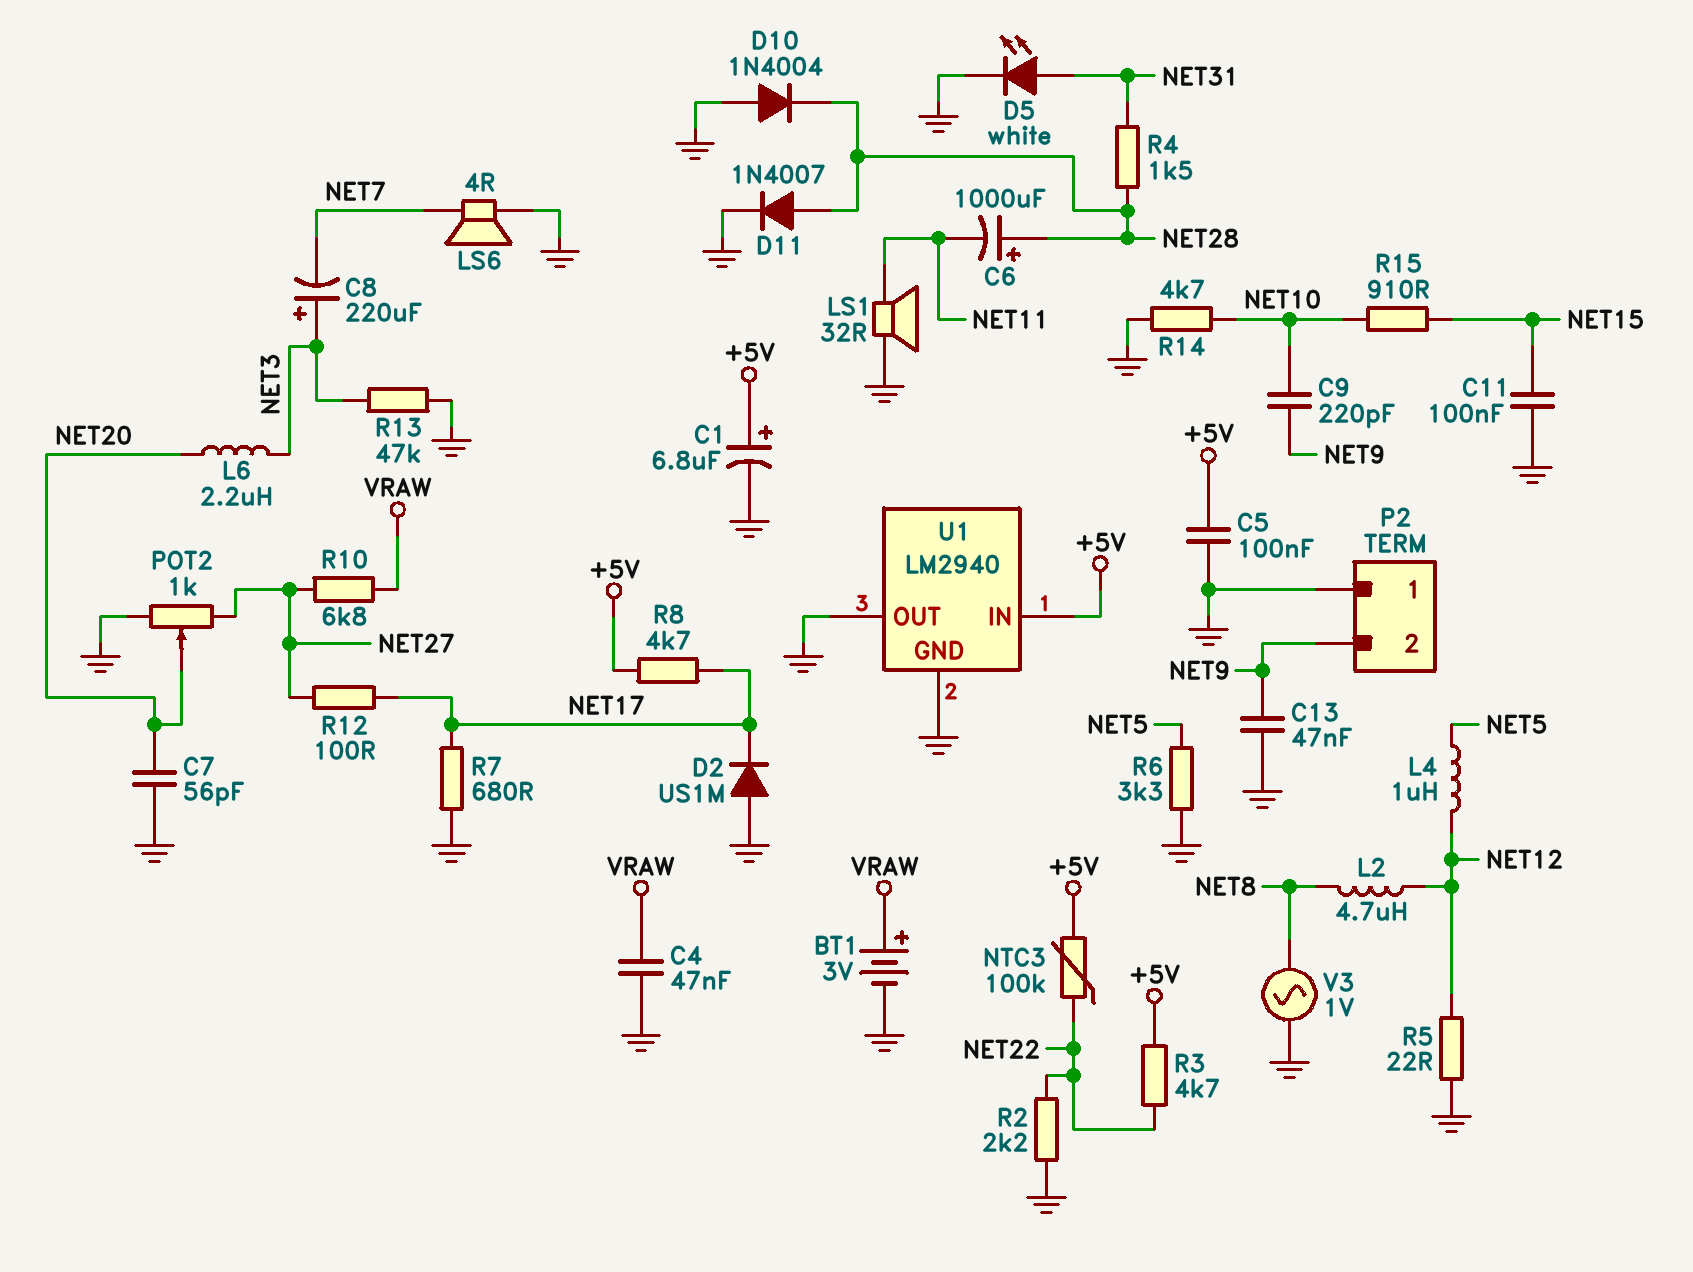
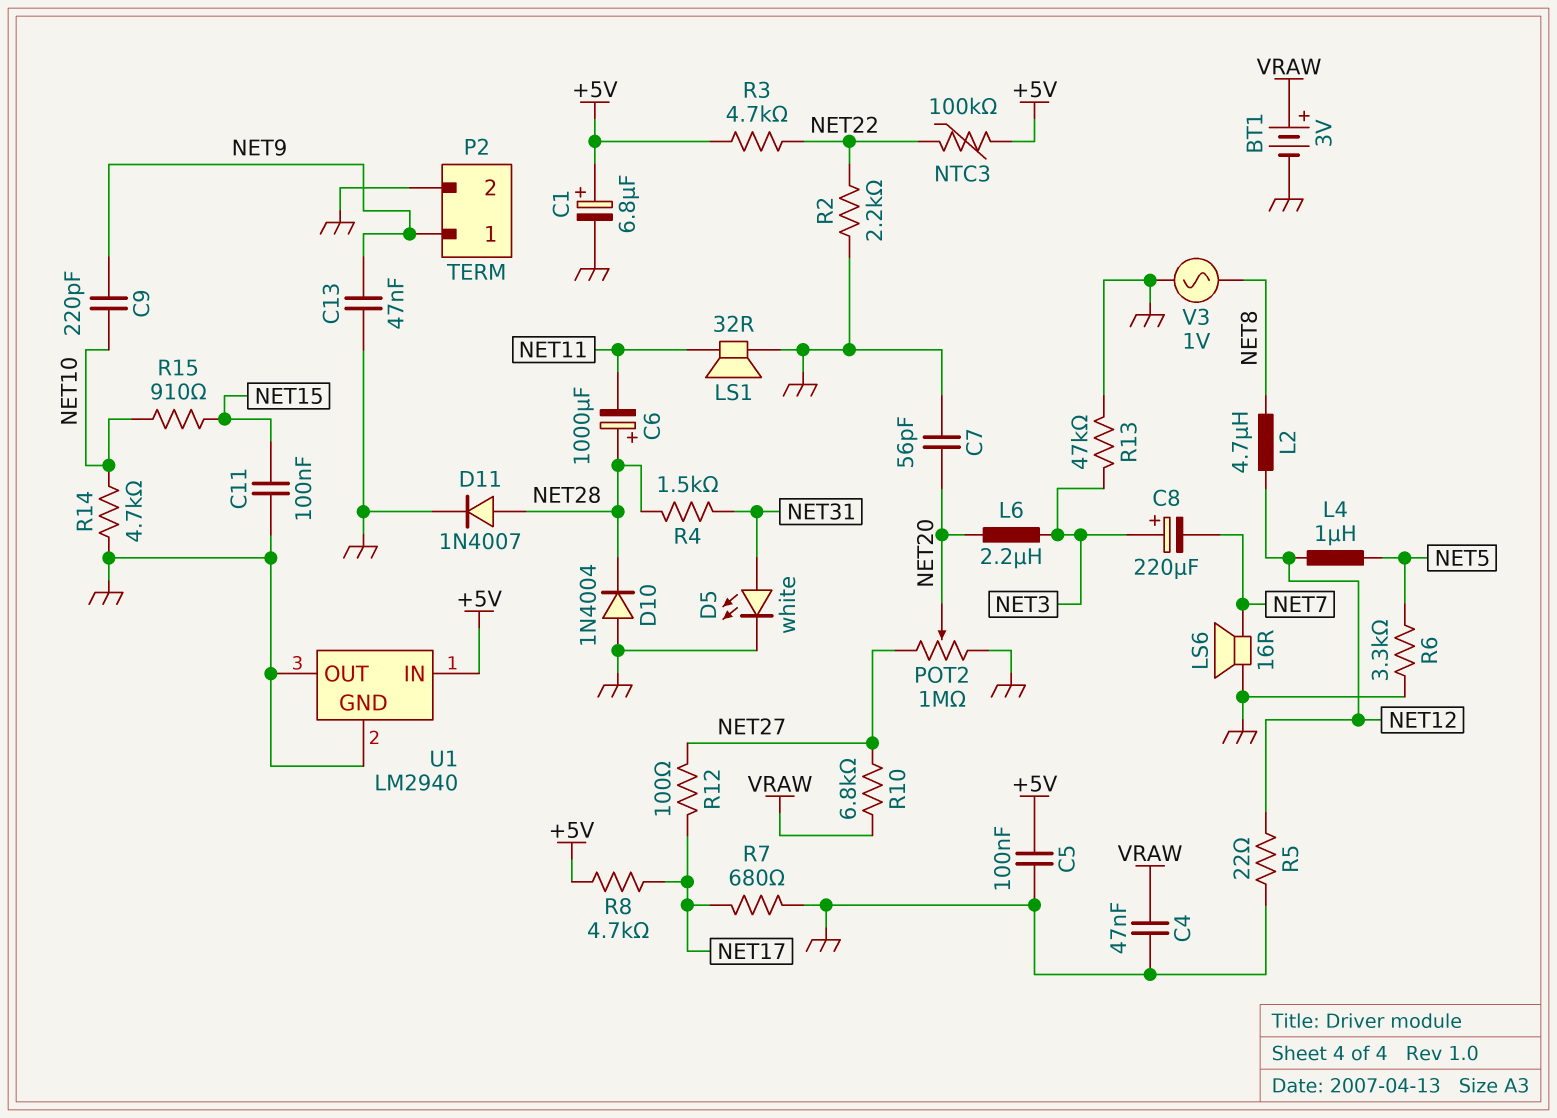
D2: diode US1M (A GND, K NET17) -> none
LS6: speaker 4R (GND, NET7) -> speaker 16R (GND, NET7)
P2 pin 1: GND -> NET9
P2 pin 2: NET9 -> GND
POT2: 1k (GND, NET27, wiper NET20) -> 1M (GND, NET27, wiper NET20)

